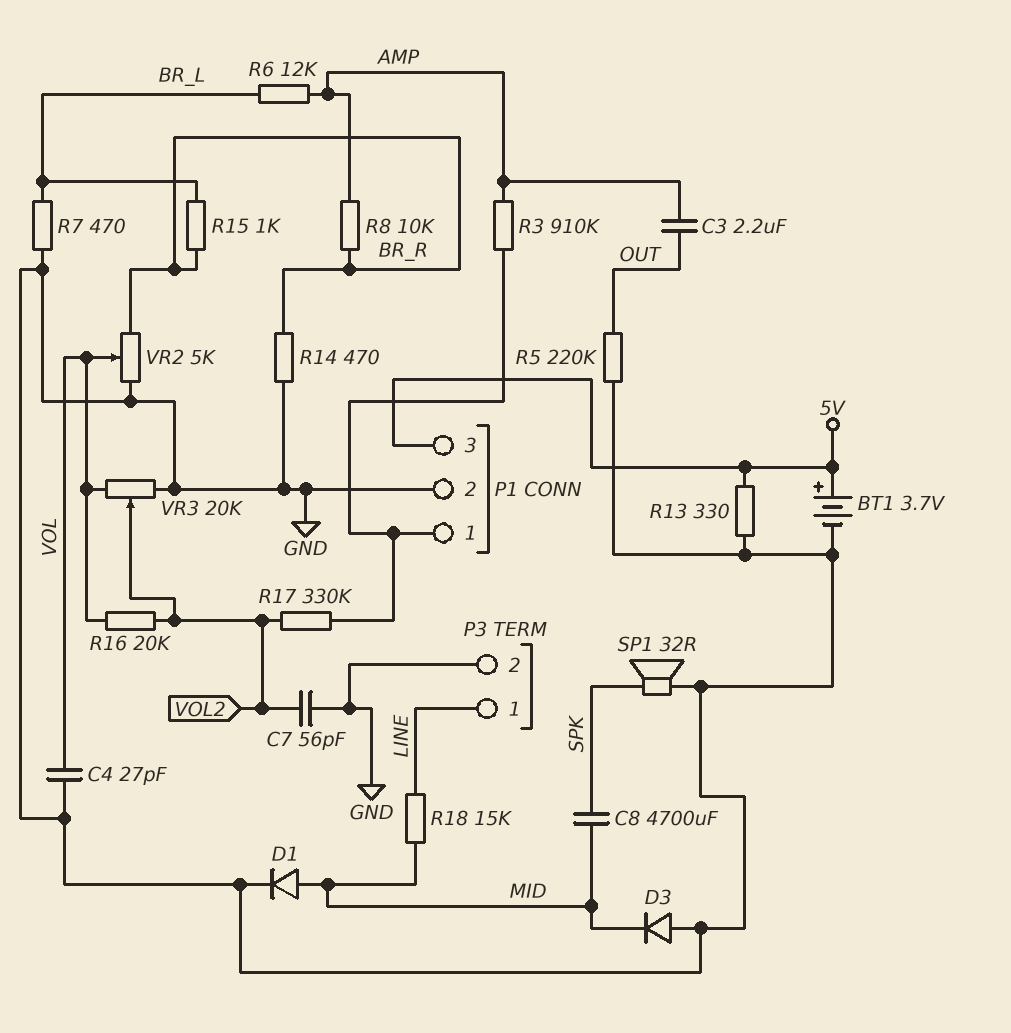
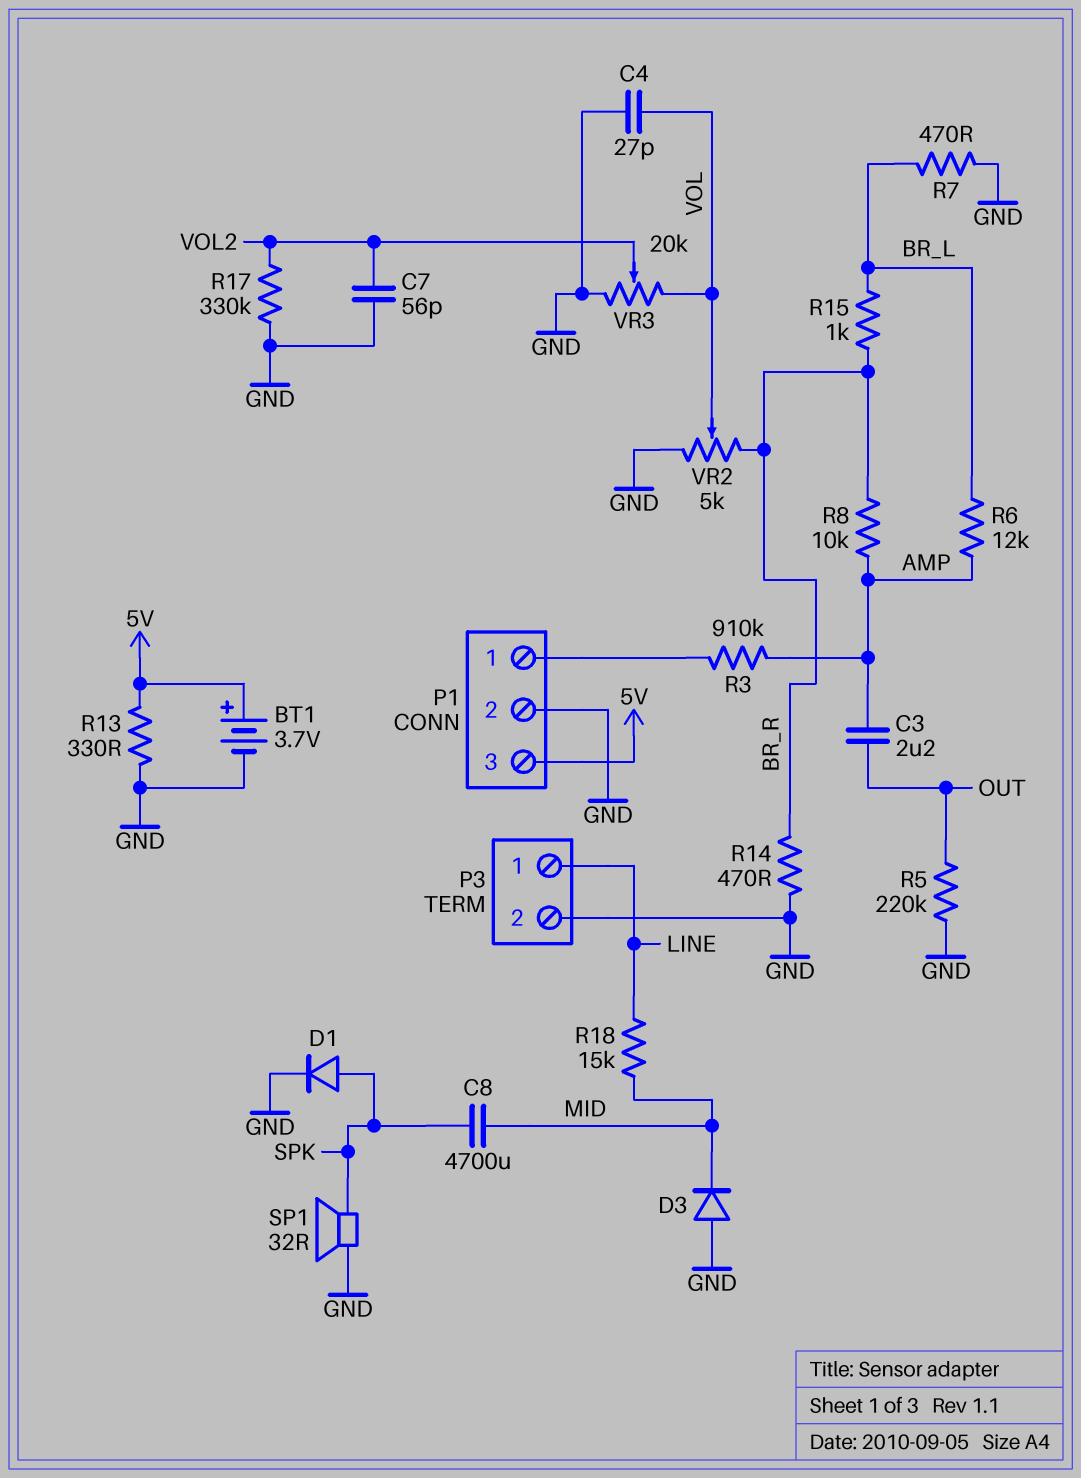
D1: diode (A MID, K GND) -> diode (A SPK, K GND)
R16: 20k (VOL, VOL2) -> none
R17: 330k (P1/1, VOL2) -> 330k (GND, VOL2)

